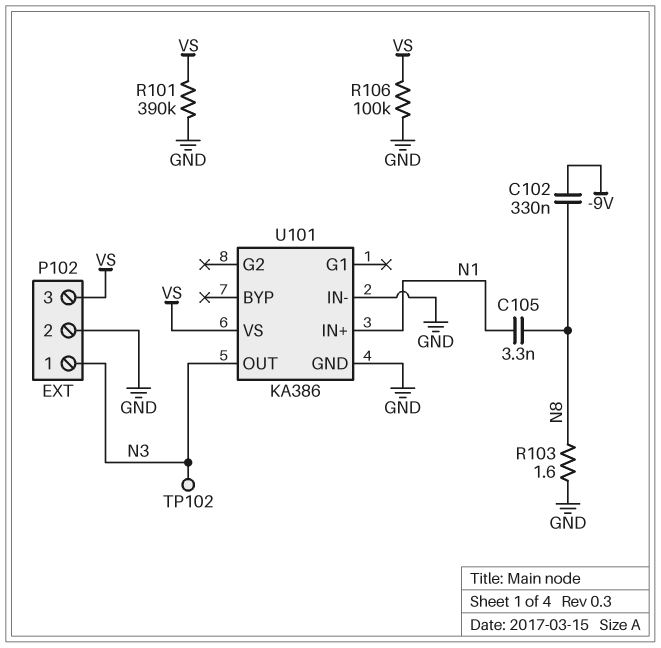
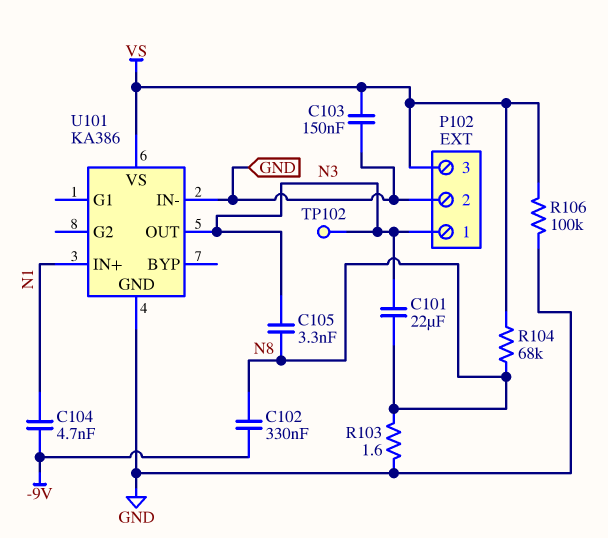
C101: none -> 22uF (N3, N8)
C103: none -> 150nF (GND, VS)
C104: none -> 4.7nF (-9V, N1)
C105: 3.3nF (N1, N8) -> 3.3nF (N3, N8)
R101: 390k (GND, VS) -> none
R104: none -> 68k (N8, VS)

